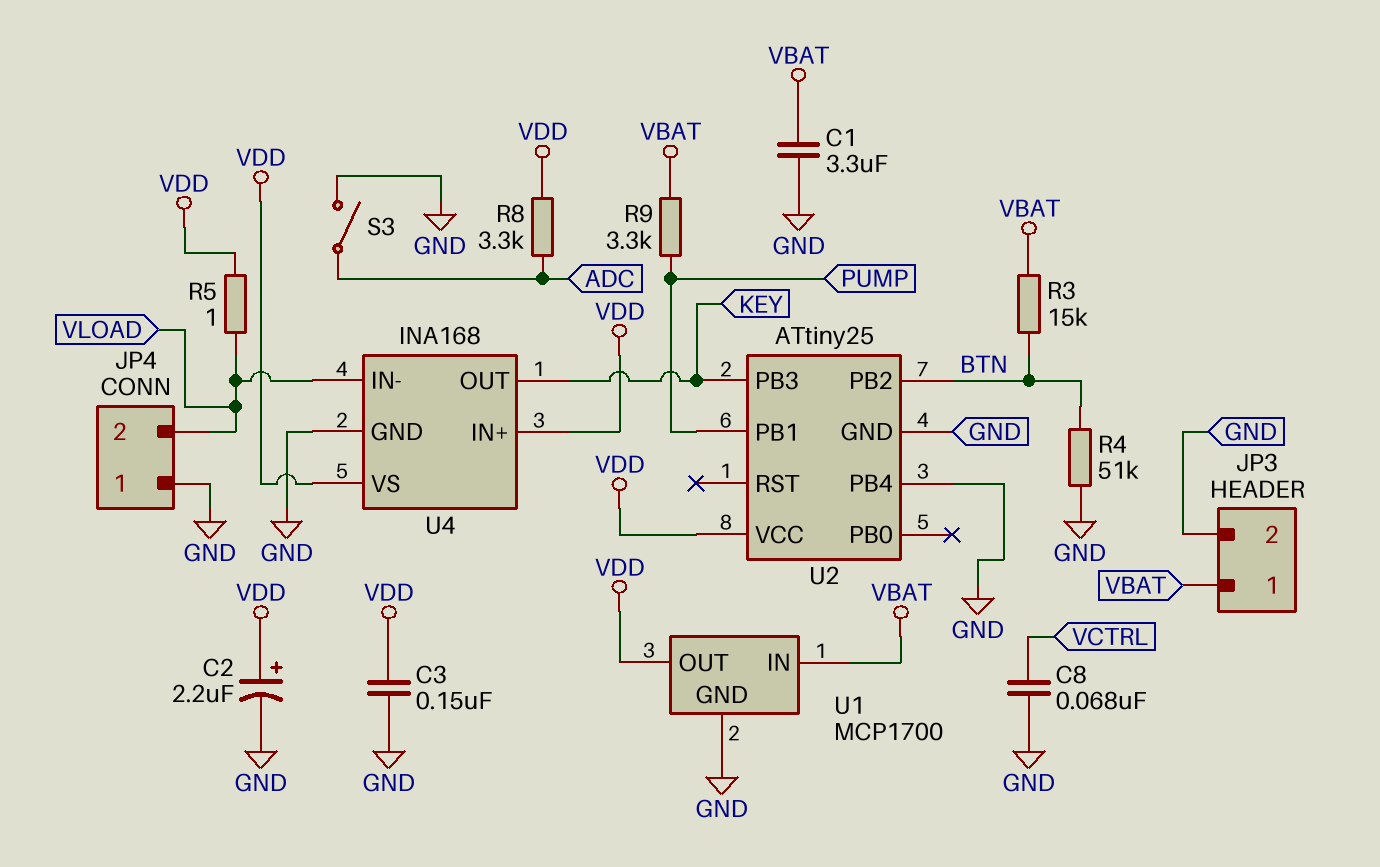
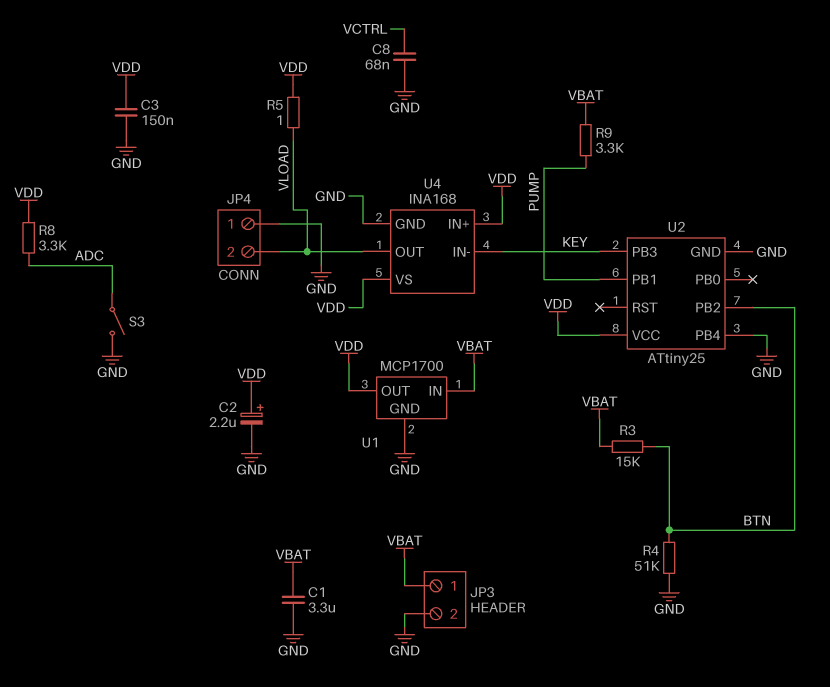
U4 pin IN-: VLOAD -> KEY
U4 pin OUT: KEY -> VLOAD

